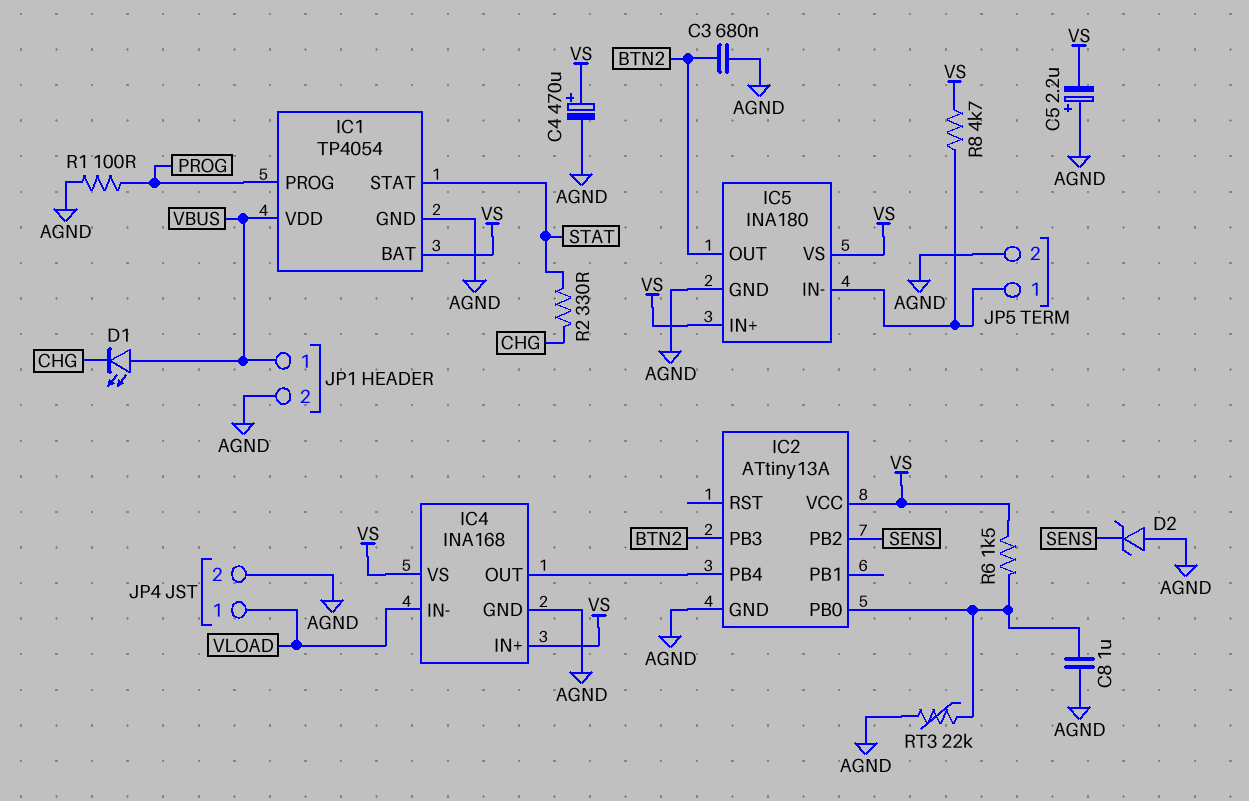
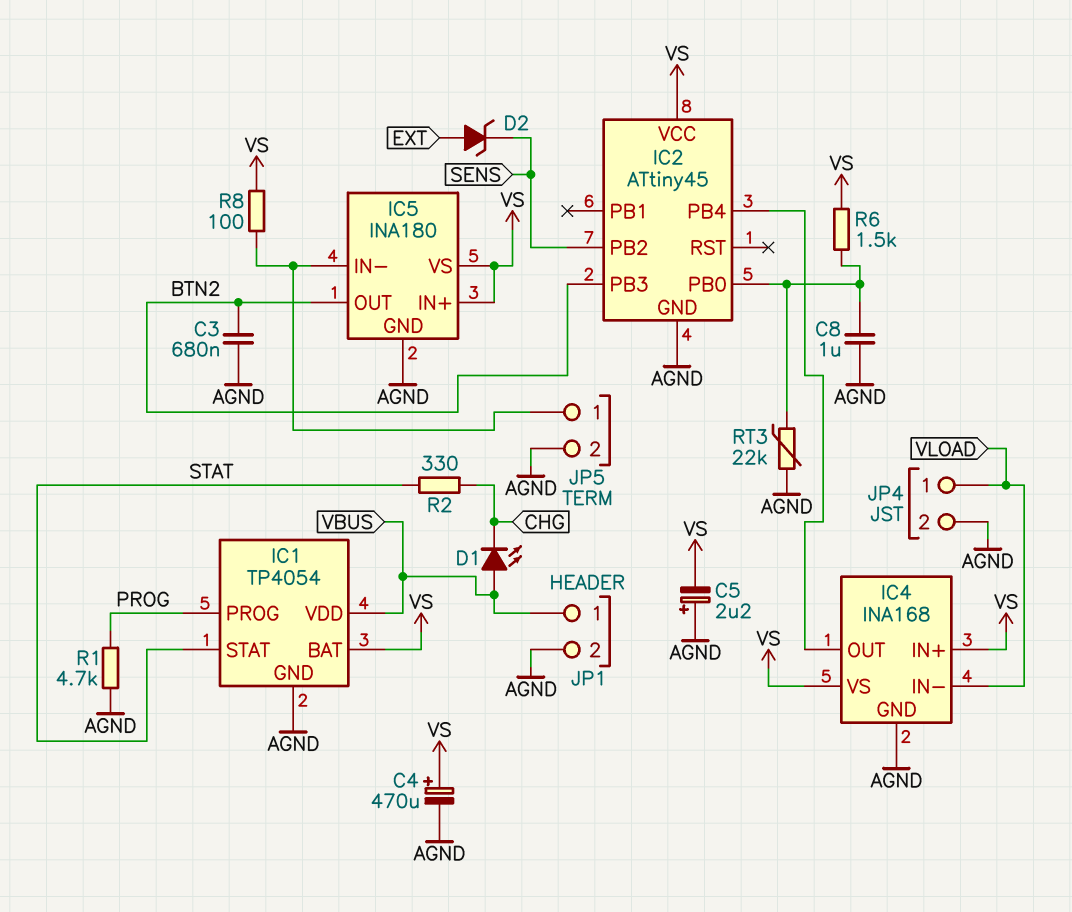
D2: zener (A AGND, K SENS) -> zener (A EXT, K SENS)
IC2: ATtiny13A -> ATtiny45
R1: 100 (AGND, PROG) -> 4.7k (AGND, PROG)
R8: 4.7k (IC5/IN-, VS) -> 100 (IC5/IN-, VS)

